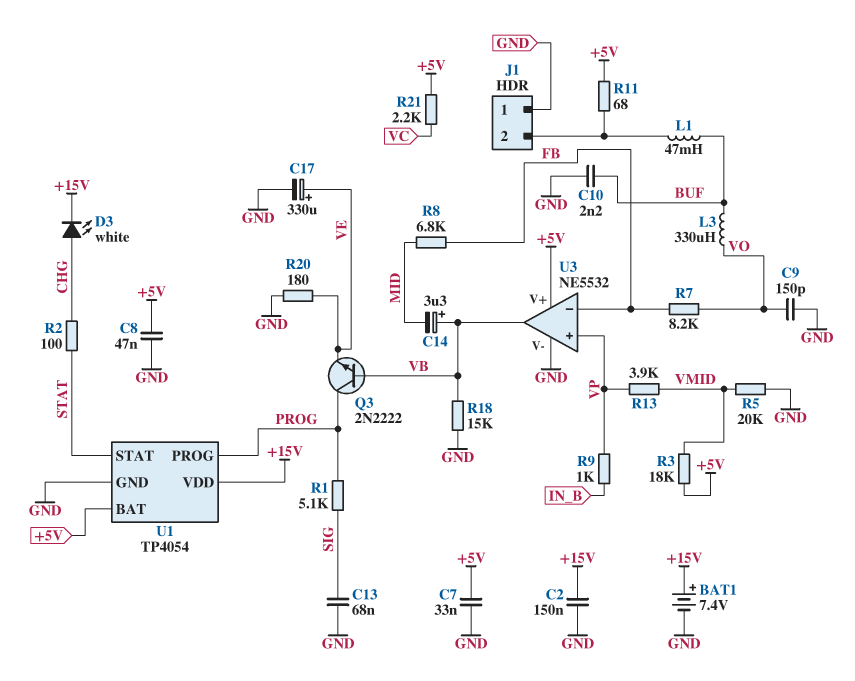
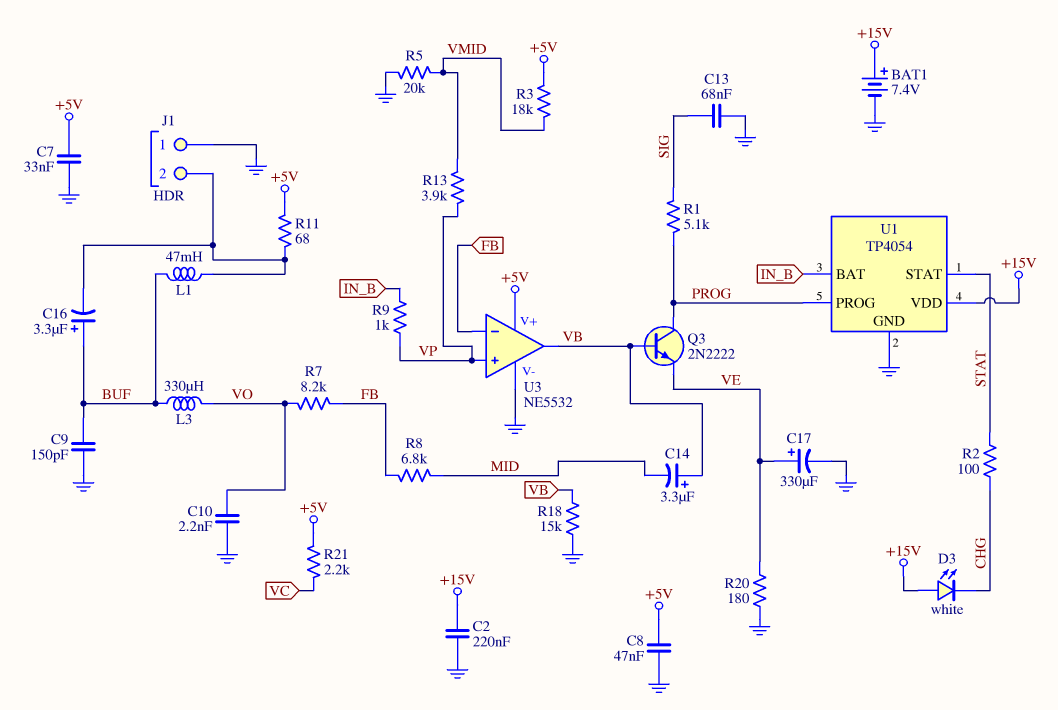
C2: 150nF (+15V, GND) -> 220nF (+15V, GND)
C9: 150pF (GND, VO) -> 150pF (BUF, GND)
C10: 2.2nF (BUF, GND) -> 2.2nF (GND, VO)
C16: none -> 3.3uF (plus BUF, minus J1/2)
D3: LED white (A CHG, K +15V) -> LED white (A +15V, K CHG)
U1 pin BAT: +5V -> IN_B

